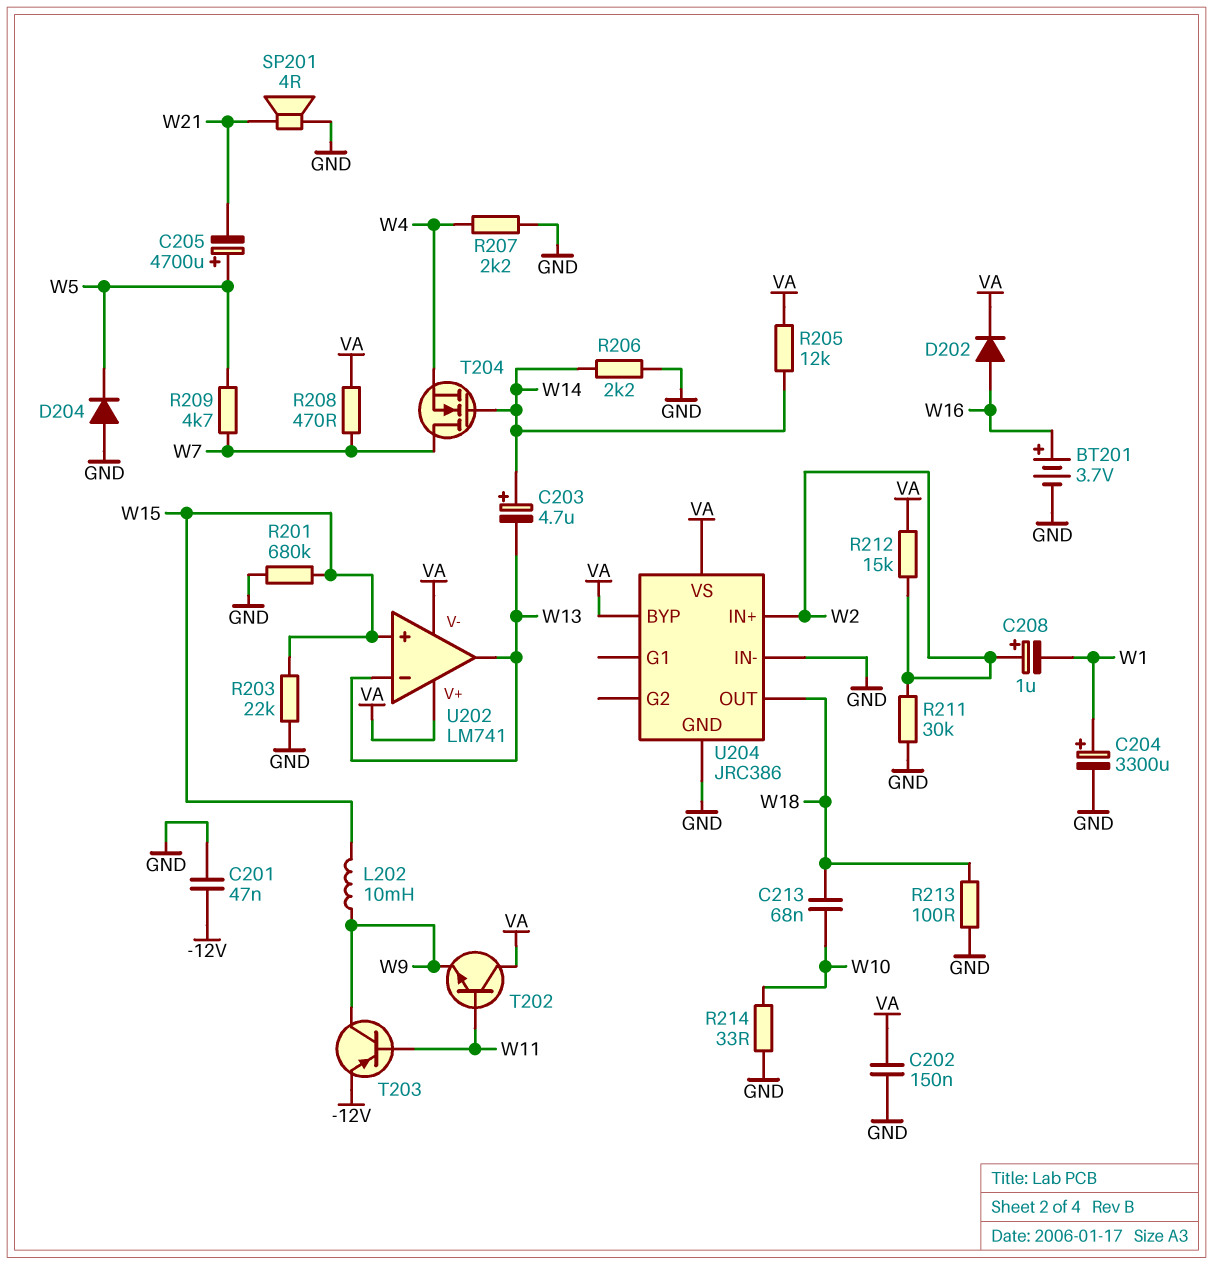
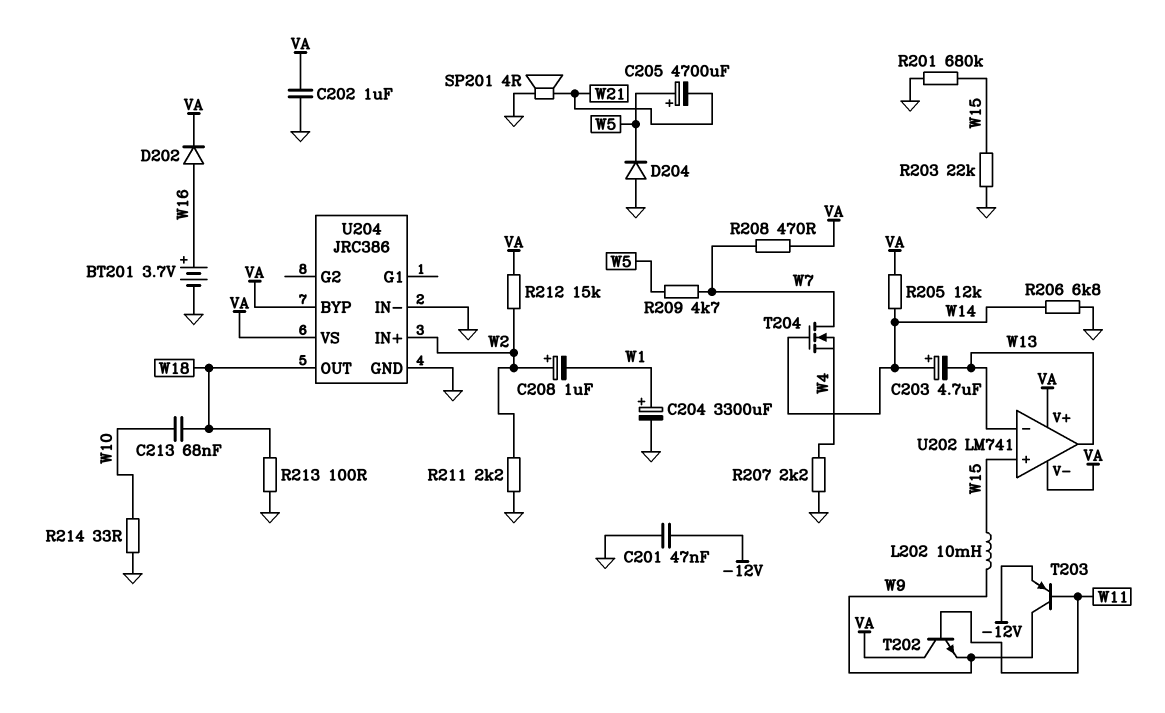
C202: 150nF (GND, VA) -> 1uF (GND, VA)
R206: 2.2k (GND, W14) -> 6.8k (GND, W14)
R211: 30k (GND, W2) -> 2.2k (GND, W2)

